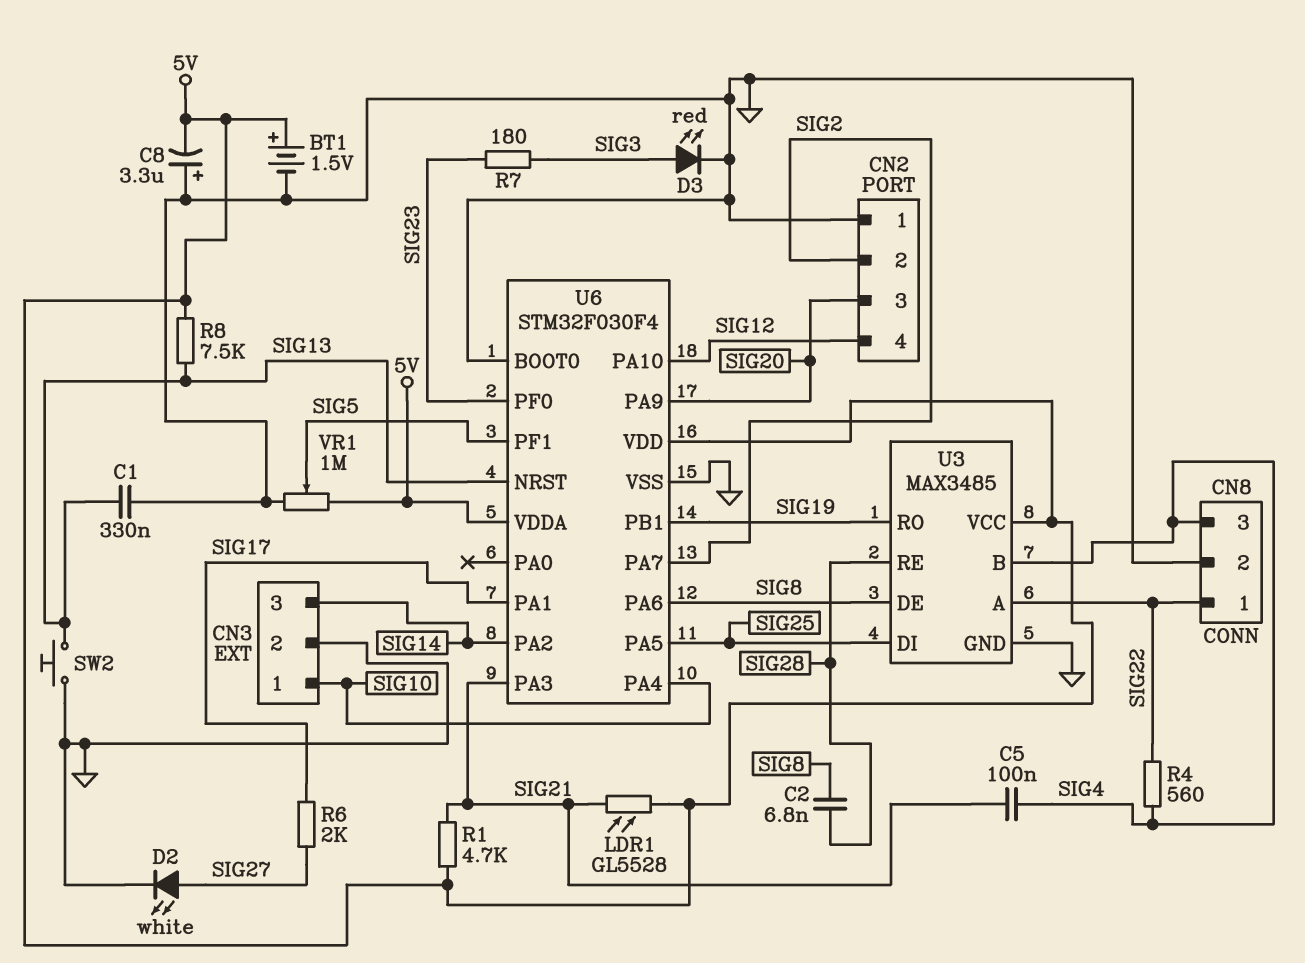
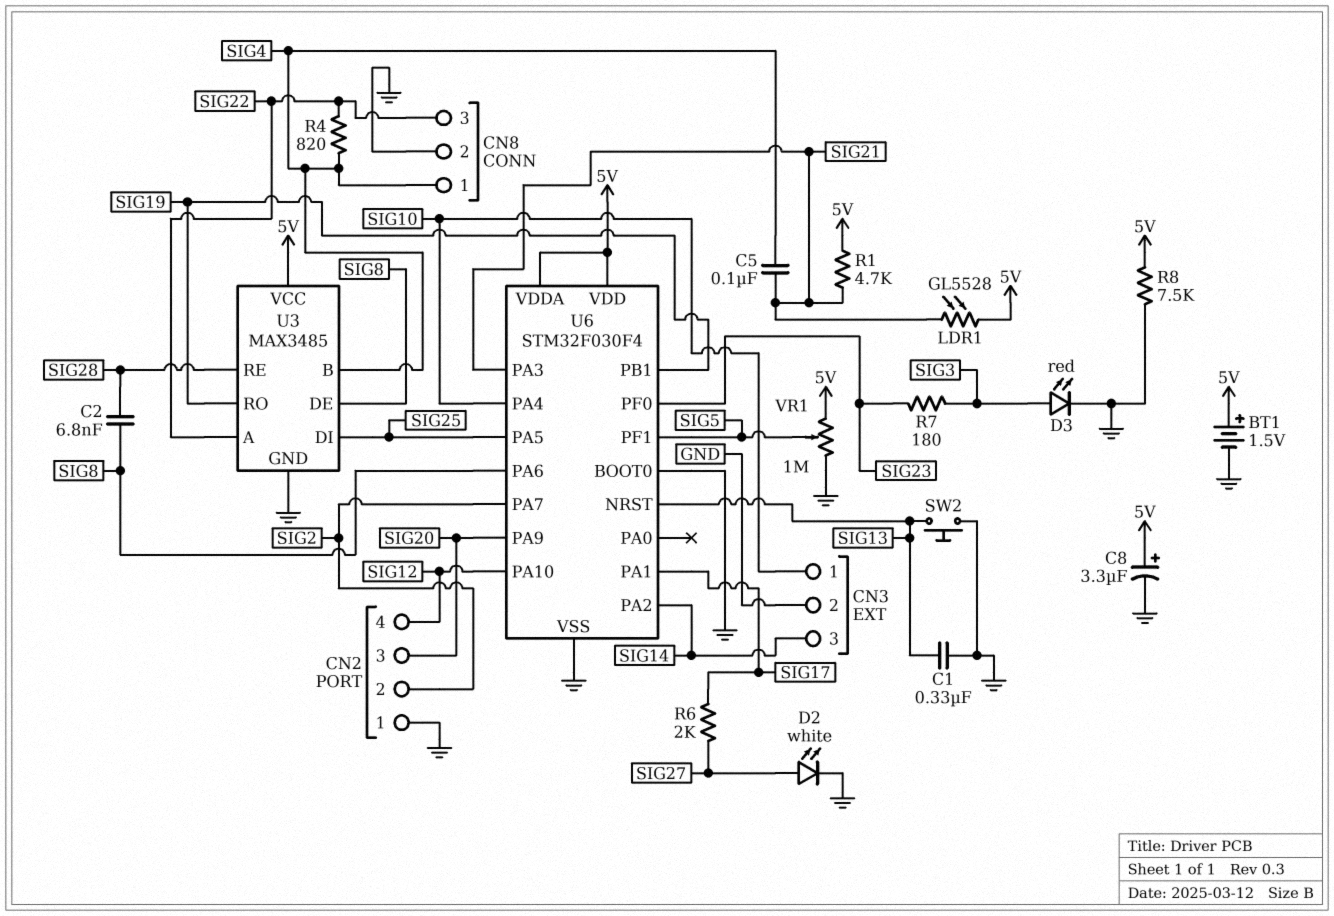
C8: 3.3uF (plus GND, minus 5V) -> 3.3uF (plus 5V, minus GND)
CN8 pin 1: SIG22 -> SIG4
CN8 pin 3: SIG4 -> SIG22
R4: 560 (SIG4, SIG22) -> 820 (SIG4, SIG22)
R8: 7.5k (5V, SIG13) -> 7.5k (5V, GND)

